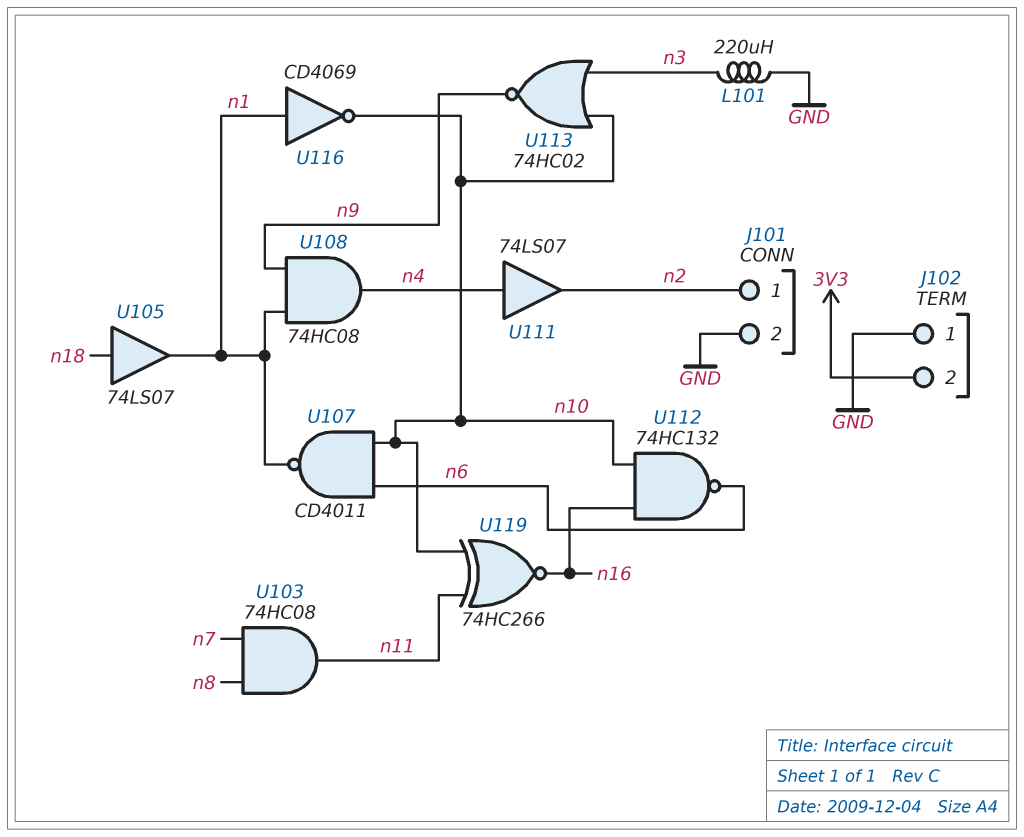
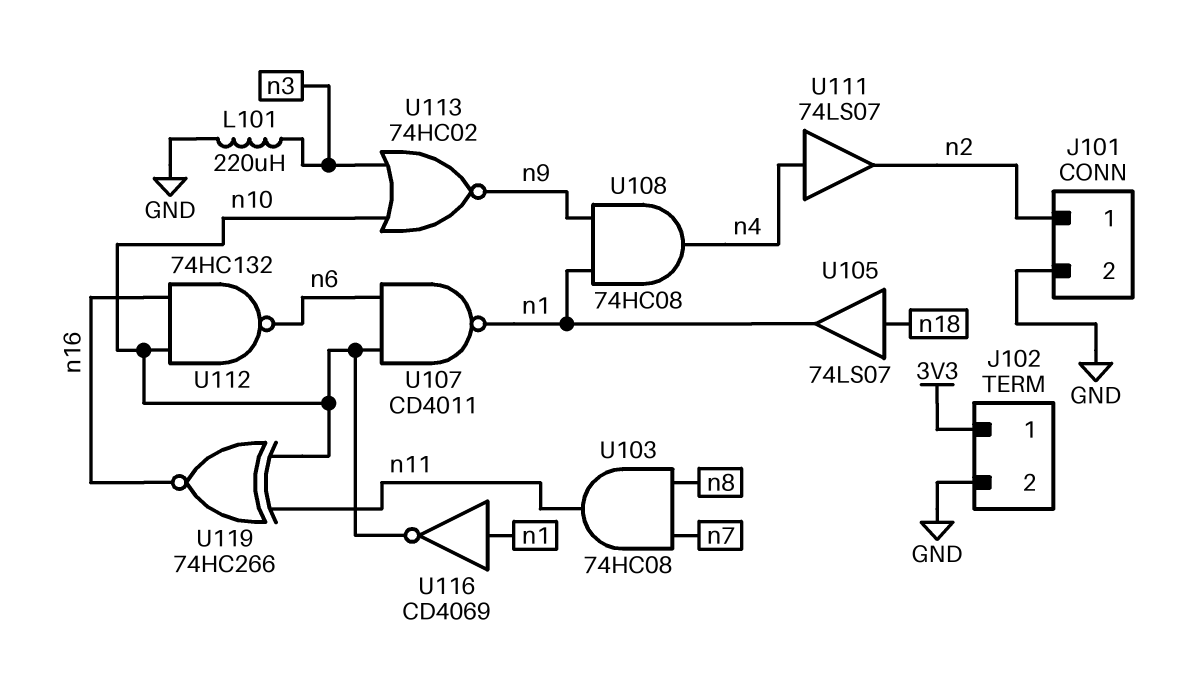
J102 pin 1: GND -> 3V3
J102 pin 2: 3V3 -> GND

